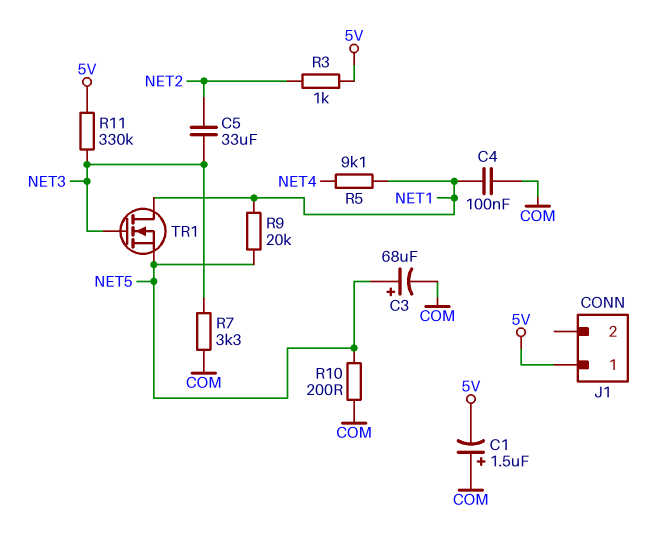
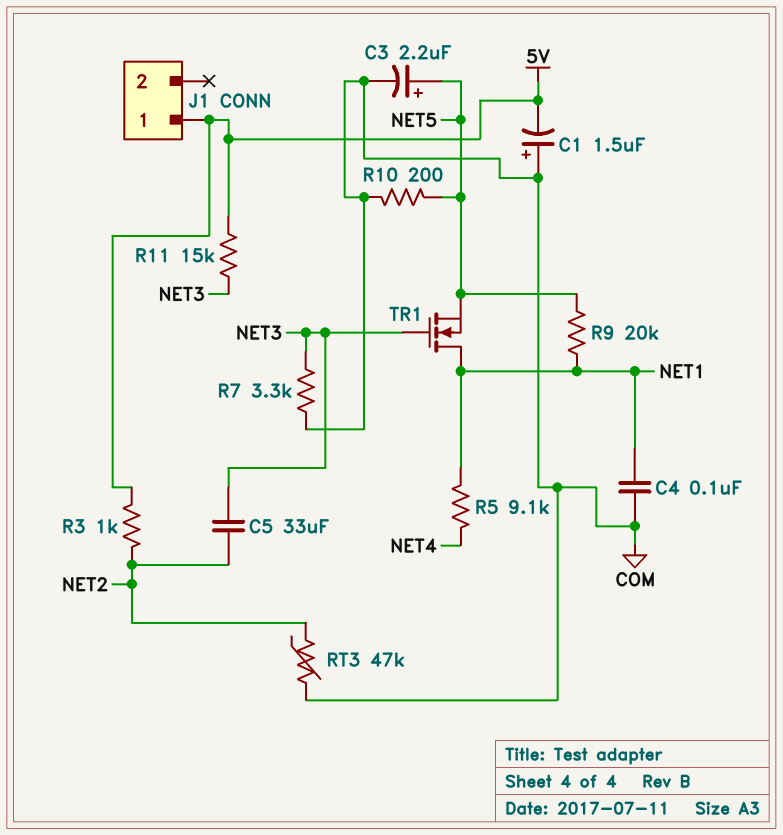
C3: 68uF (plus NET5, minus COM) -> 2.2uF (plus NET5, minus COM)
R11: 330k (5V, NET3) -> 15k (5V, NET3)
RT3: none -> 47k (COM, NET2)

